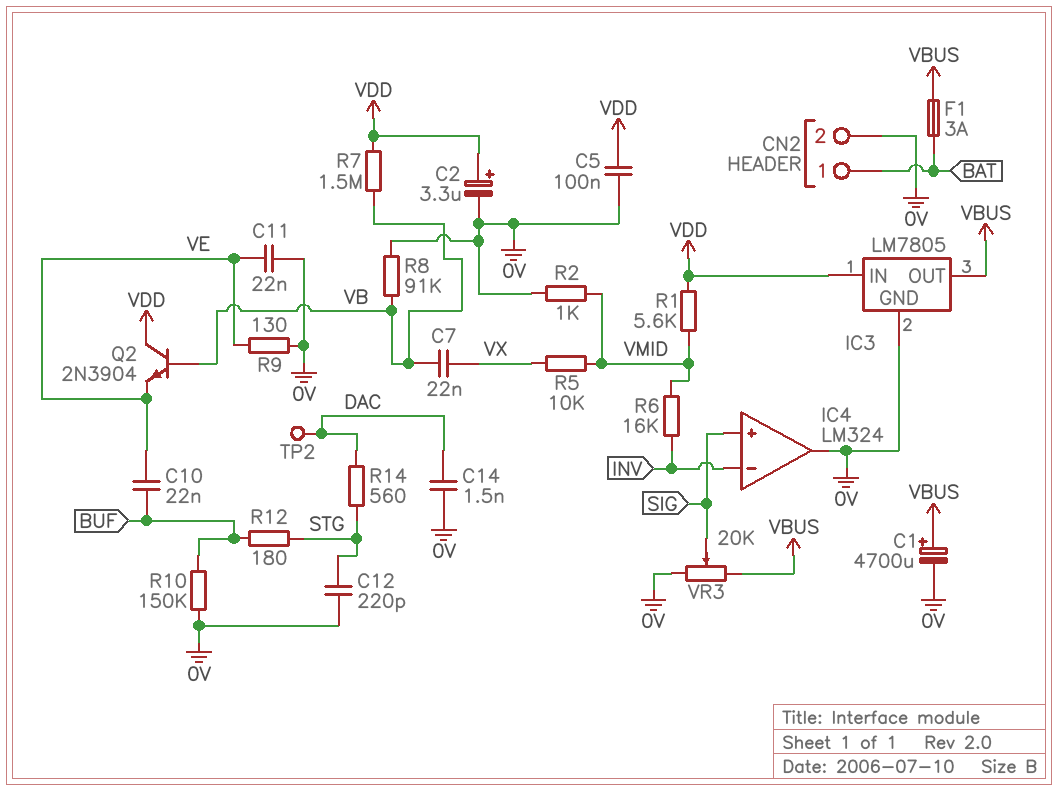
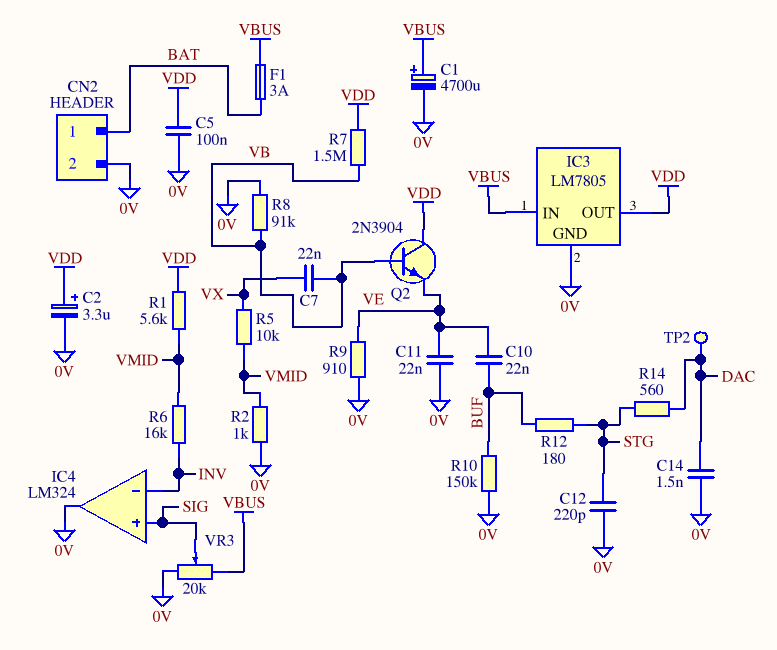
IC3 pin IN: VDD -> VBUS
IC3 pin OUT: VBUS -> VDD
R9: 130 (0V, VE) -> 910 (0V, VE)

